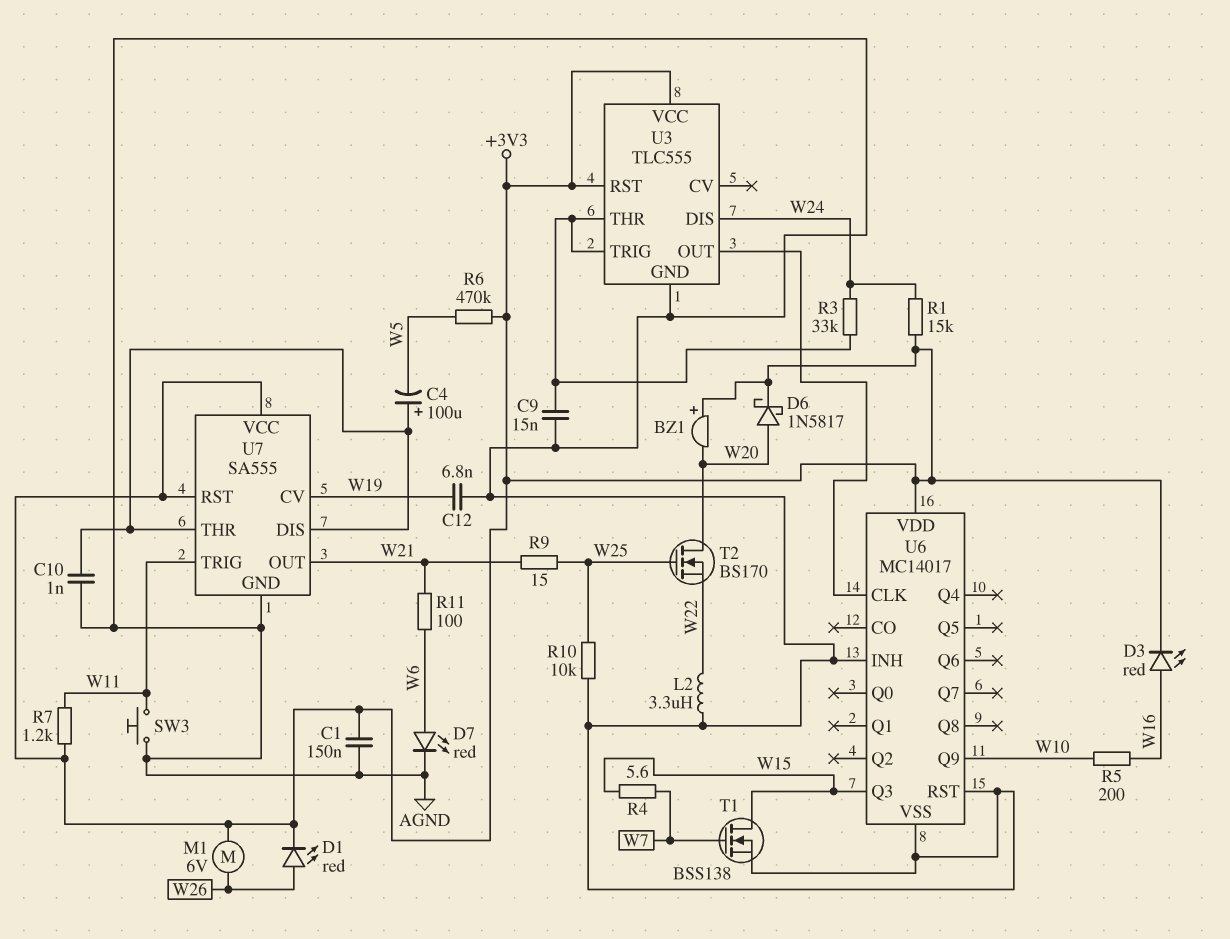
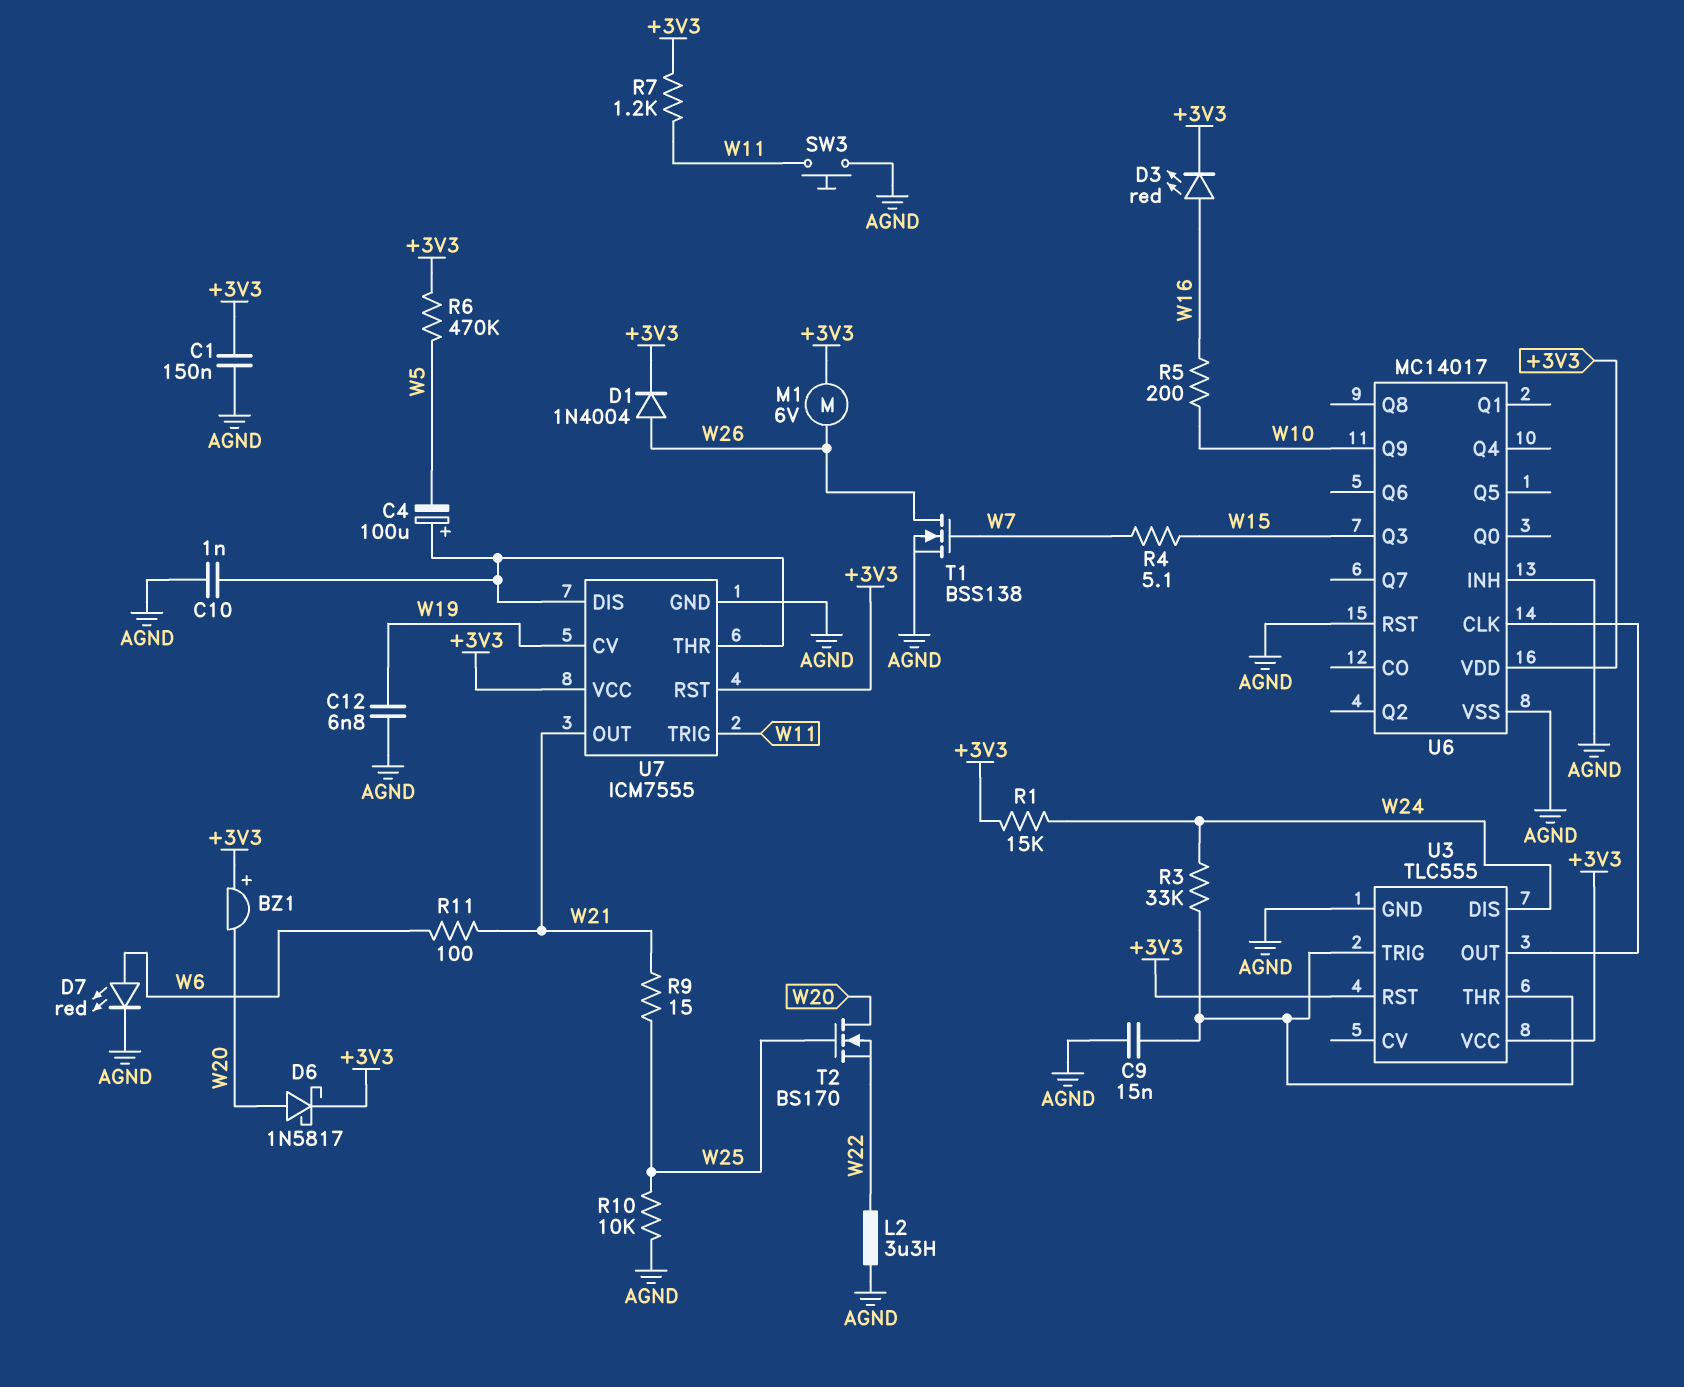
D1: LED red (A W26, K +3V3) -> diode 1N4004 (A W26, K +3V3)
R4: 5.6 (W7, W15) -> 5.1 (W7, W15)
T1: NMOS BSS138 (G W7, D W15, S AGND) -> NMOS BSS138 (G W7, D W26, S AGND)
U7: SA555 -> ICM7555

